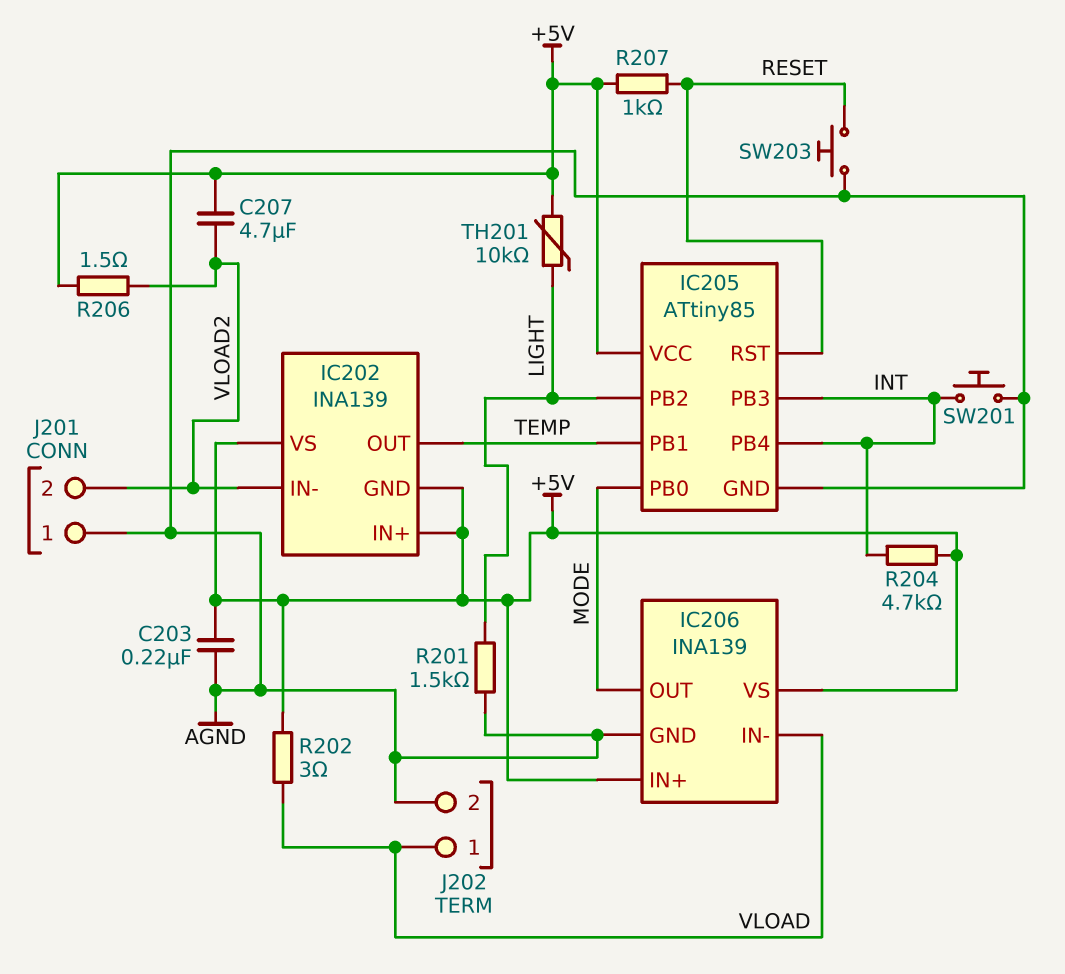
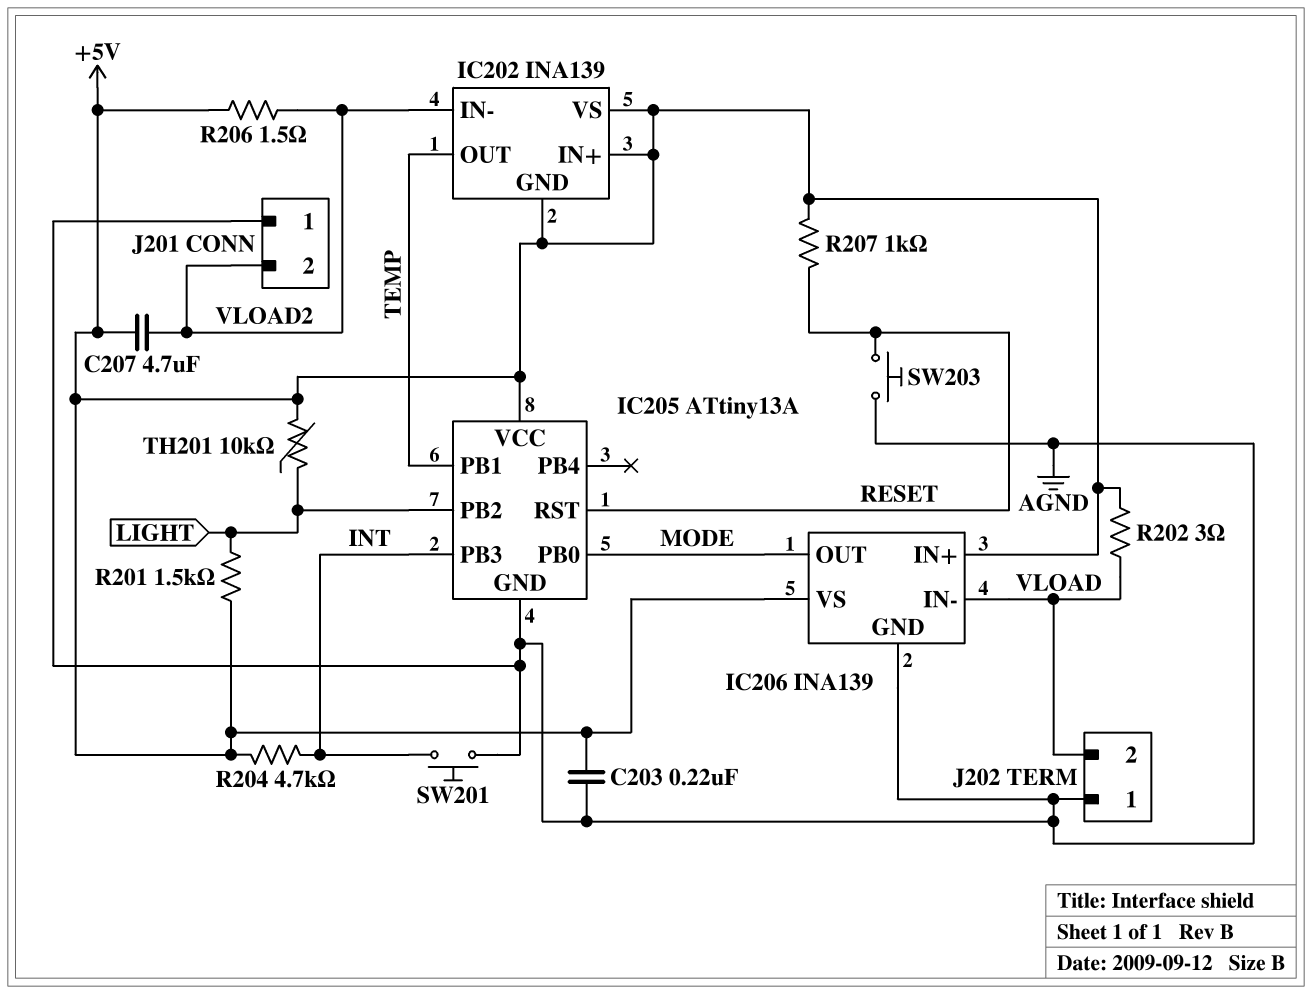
IC205: ATtiny85 -> ATtiny13A
IC205 pin PB4: INT -> none
J202 pin 1: VLOAD -> AGND
J202 pin 2: AGND -> VLOAD
R201: 1.5k (AGND, LIGHT) -> 1.5k (+5V, LIGHT)

